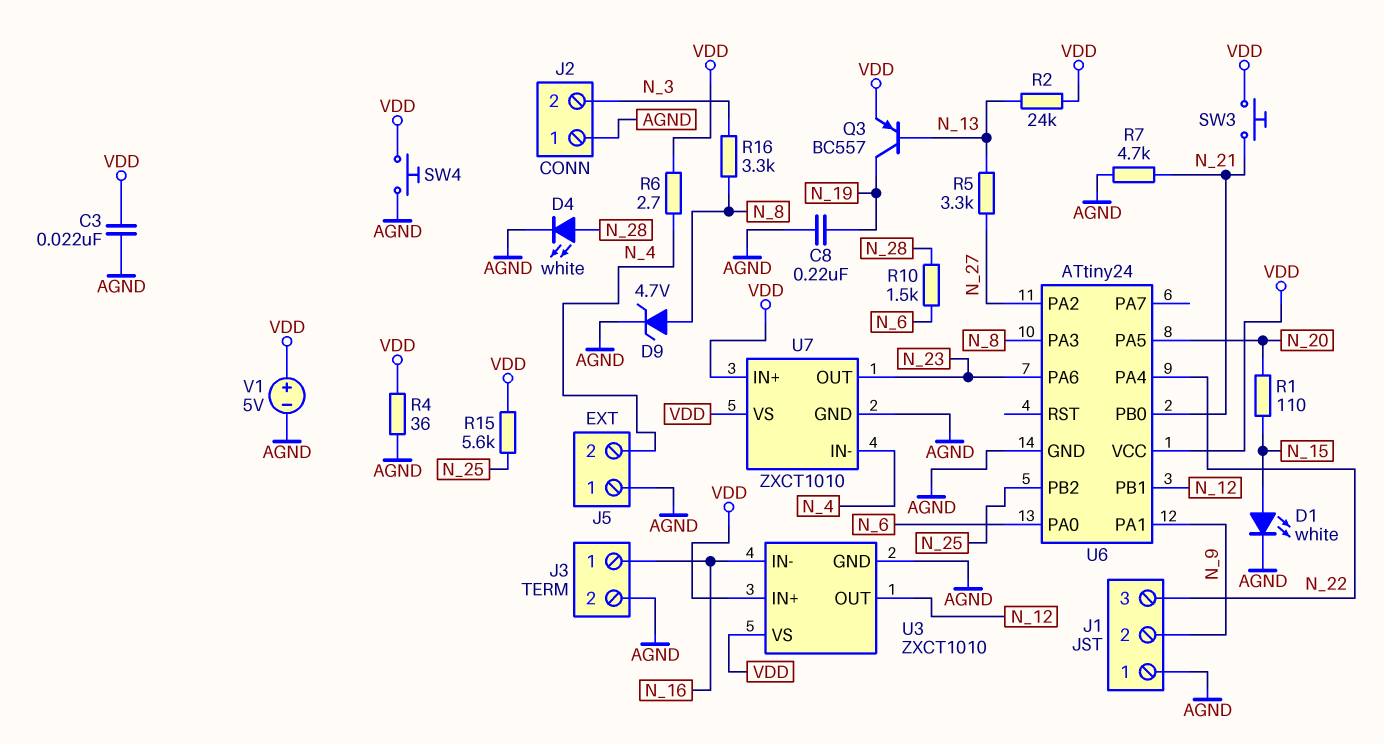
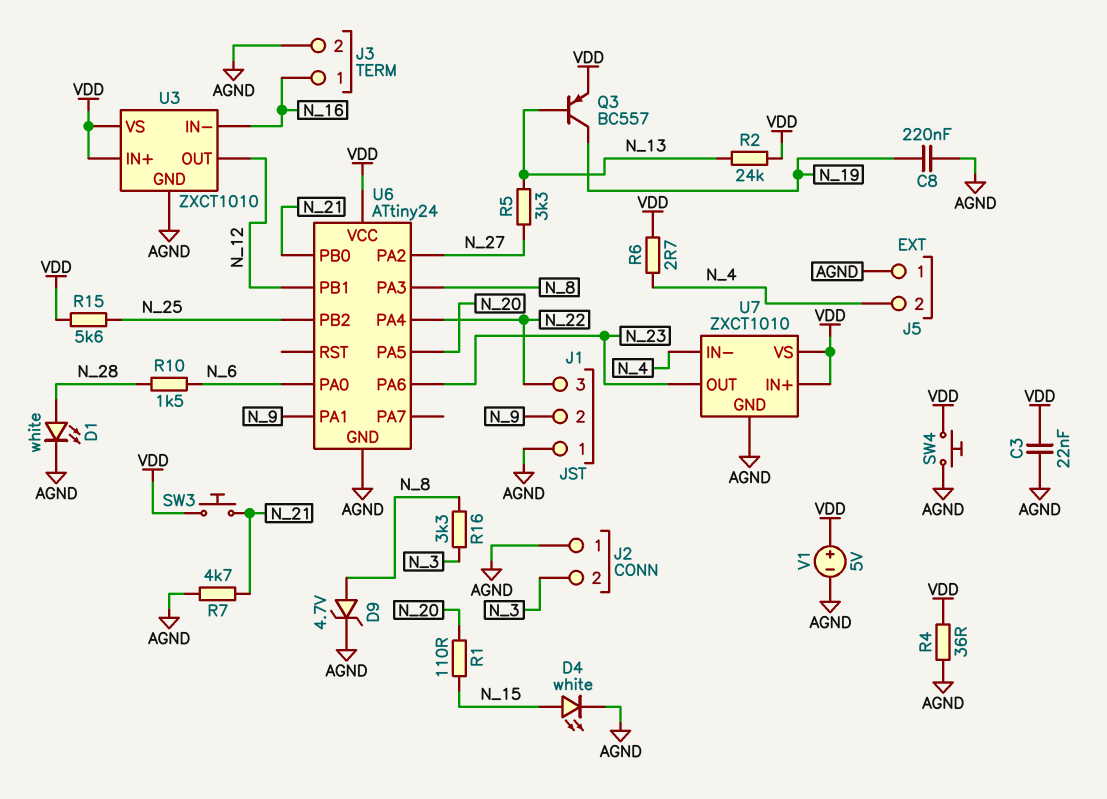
D1: LED white (A N_15, K AGND) -> LED white (A N_28, K AGND)
D4: LED white (A N_28, K AGND) -> LED white (A N_15, K AGND)

